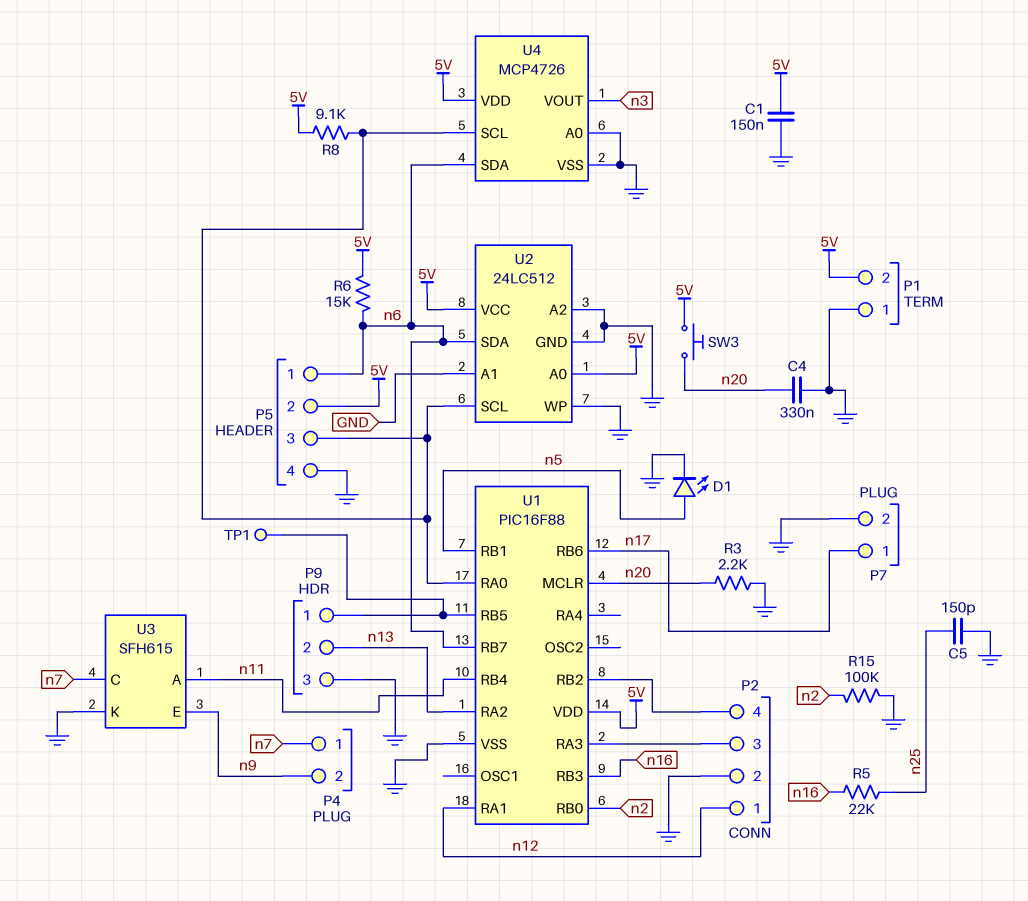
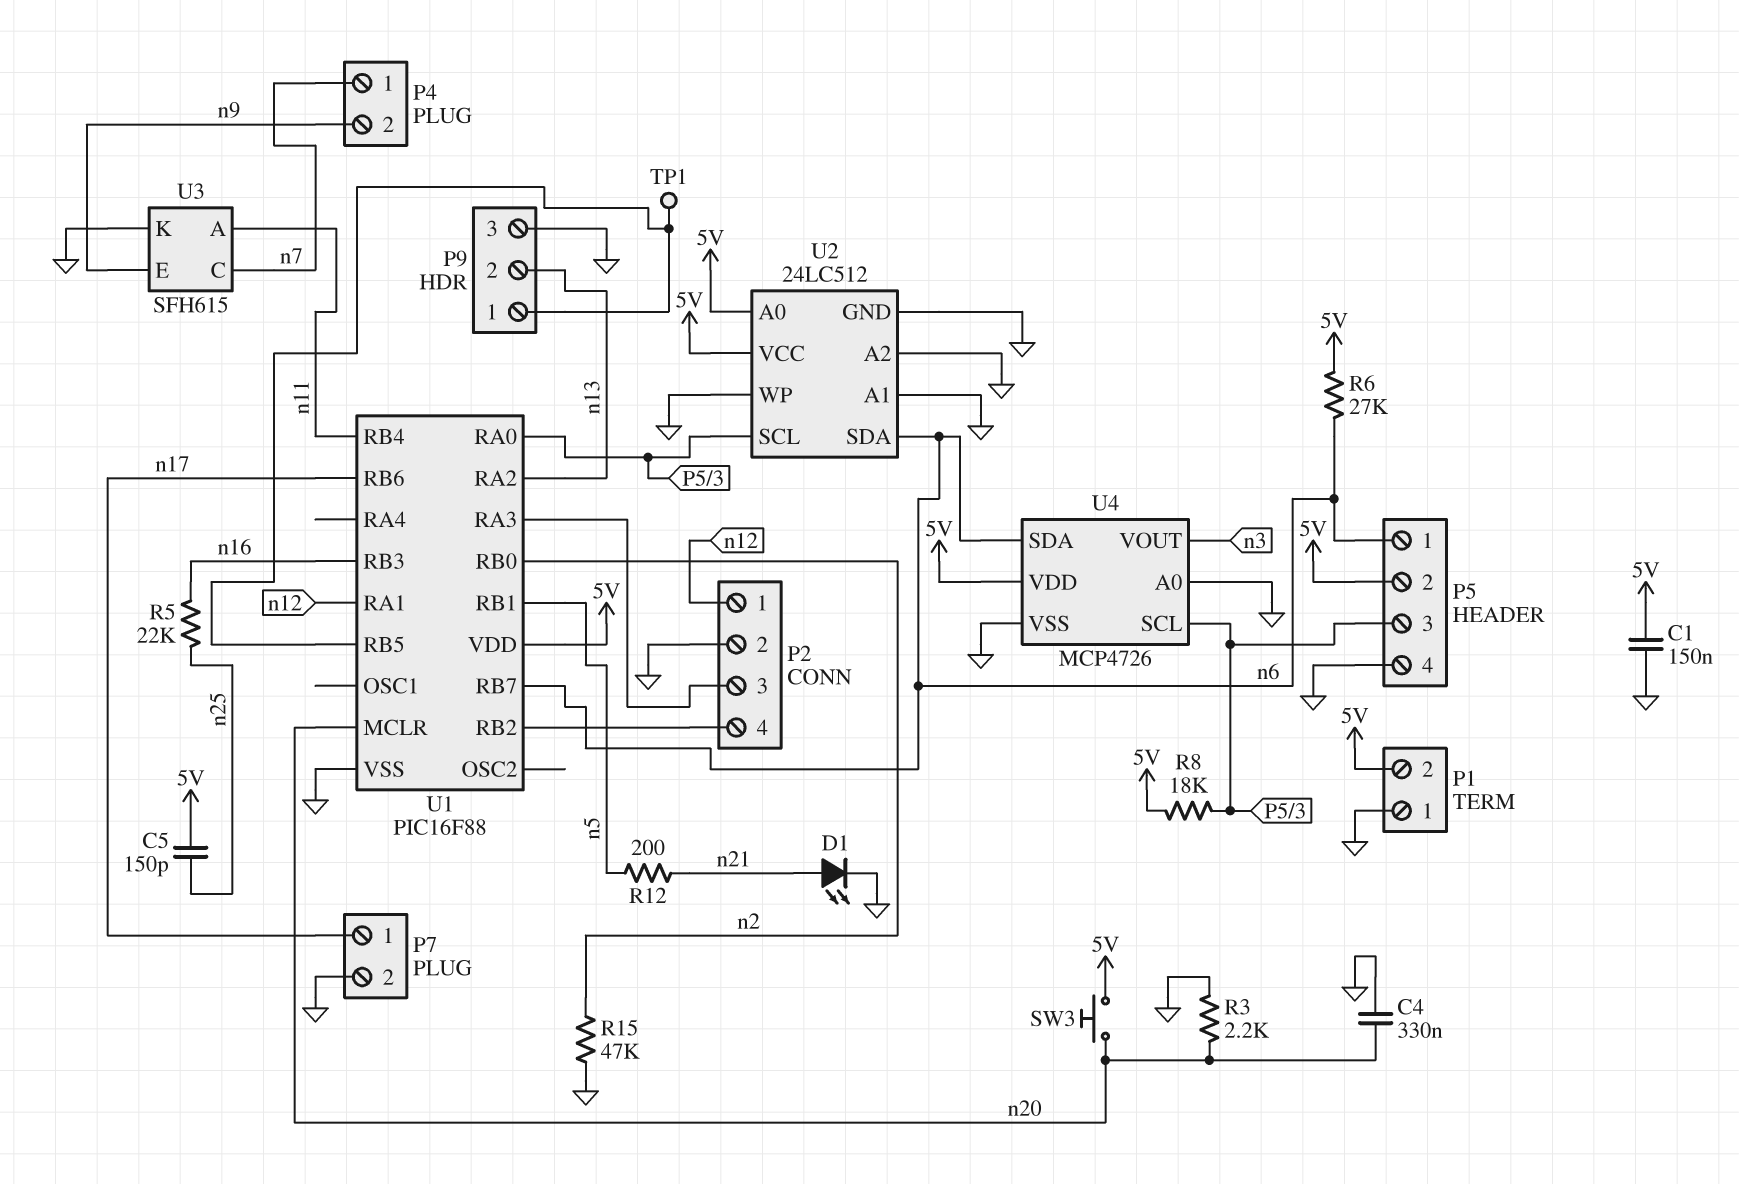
C5: 150pF (GND, n25) -> 150pF (5V, n25)
D1: LED (A n5, K GND) -> LED (A n21, K GND)
R6: 15k (5V, n6) -> 27k (5V, n6)
R8: 9.1k (5V, P5/3) -> 18k (5V, P5/3)
R12: none -> 200 (n5, n21)
R15: 100k (GND, n2) -> 47k (GND, n2)

